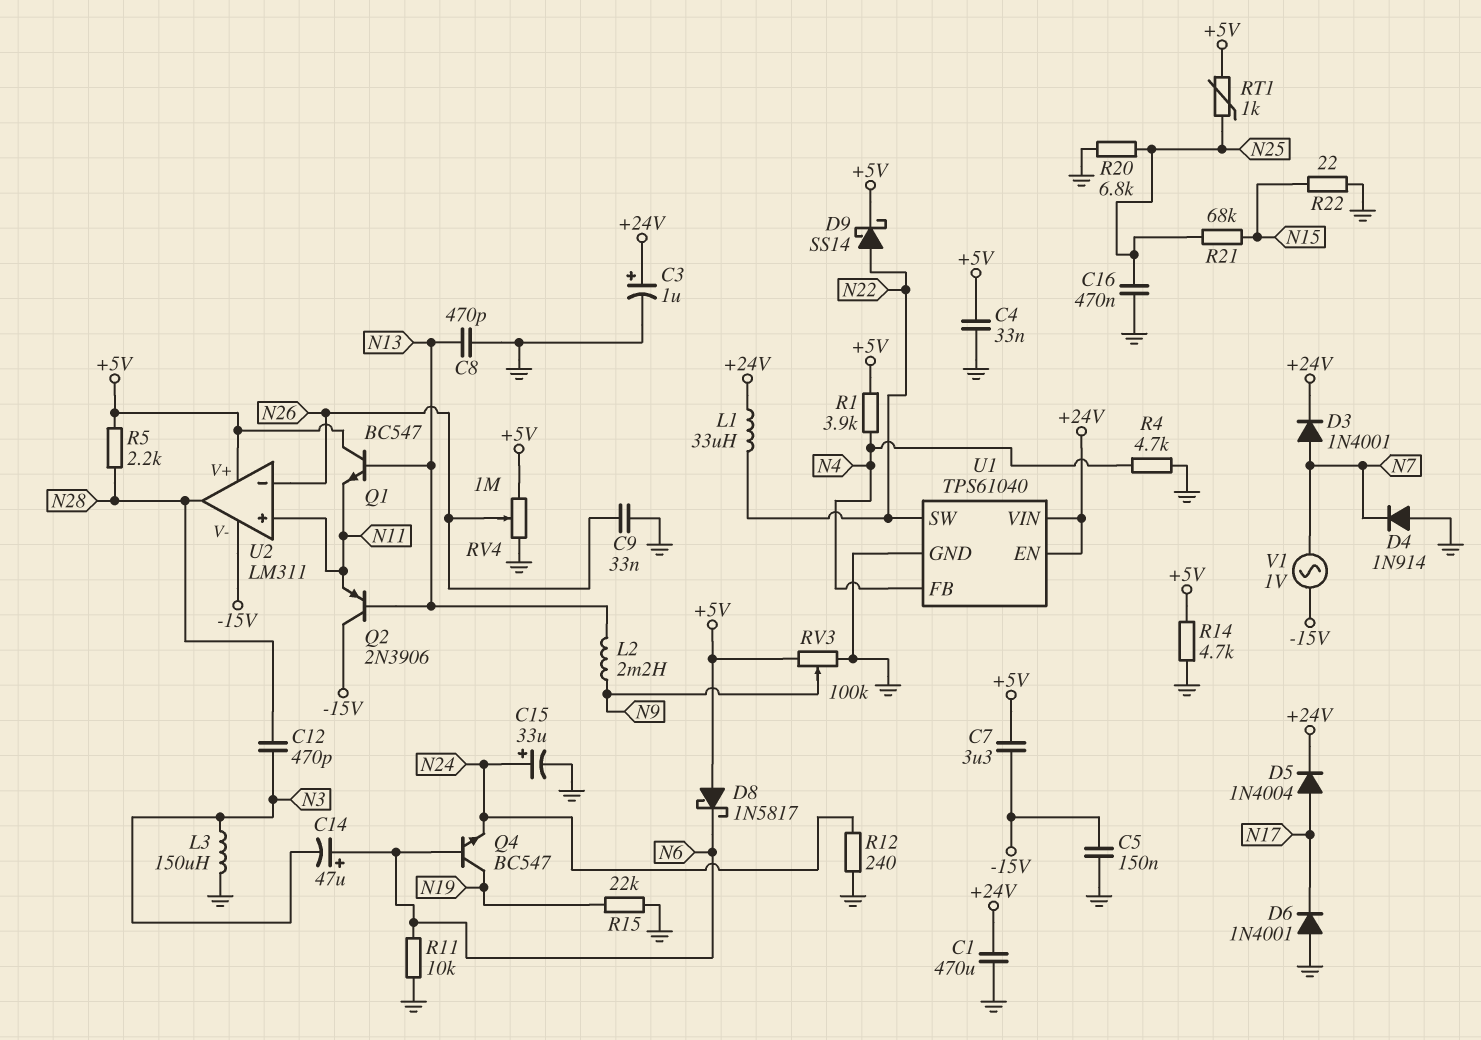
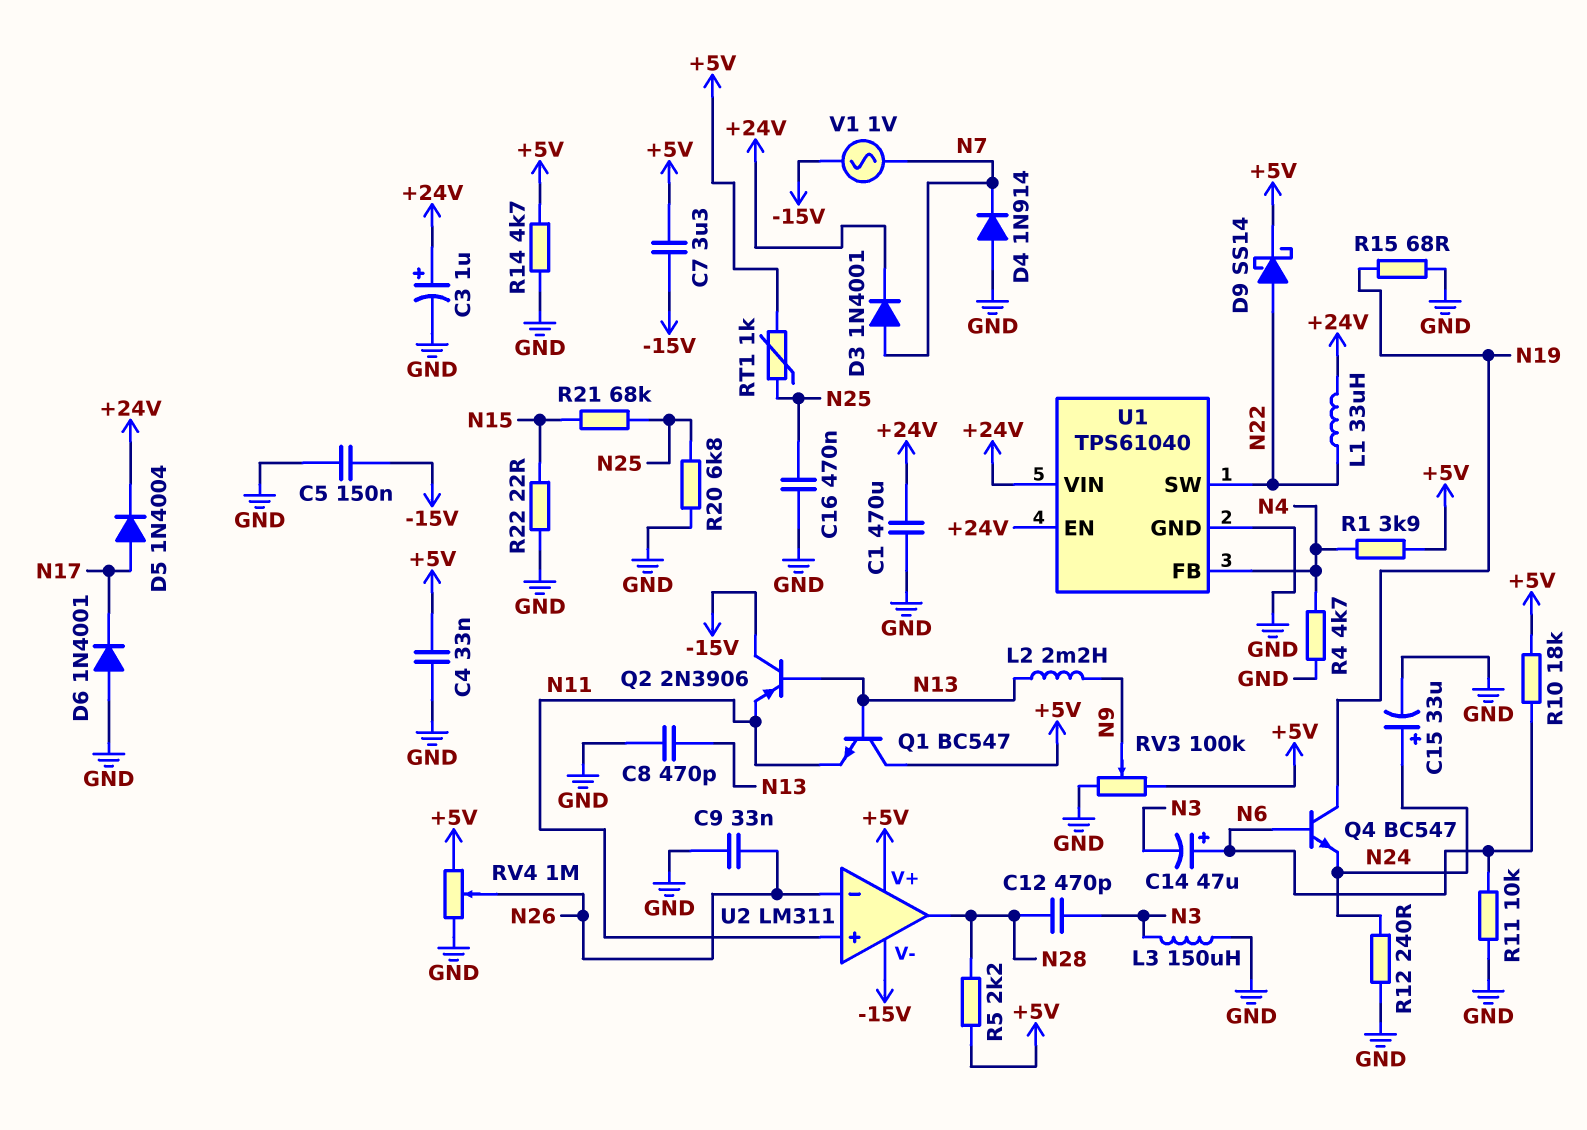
D8: schottky 1N5817 (A +5V, K N6) -> none
R10: none -> 18k (+5V, N6)
R15: 22k (GND, N19) -> 68 (GND, N19)

